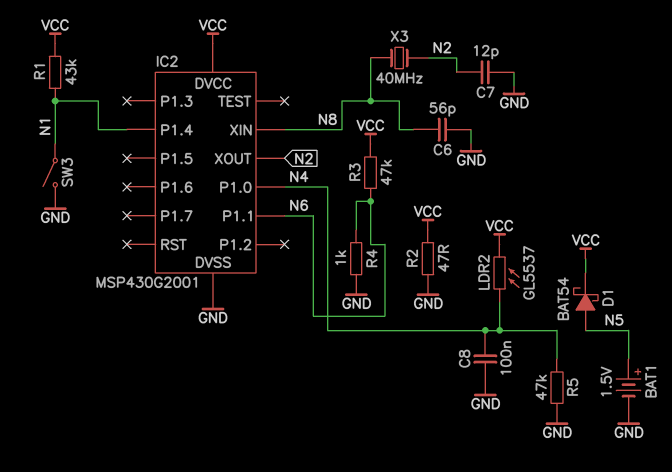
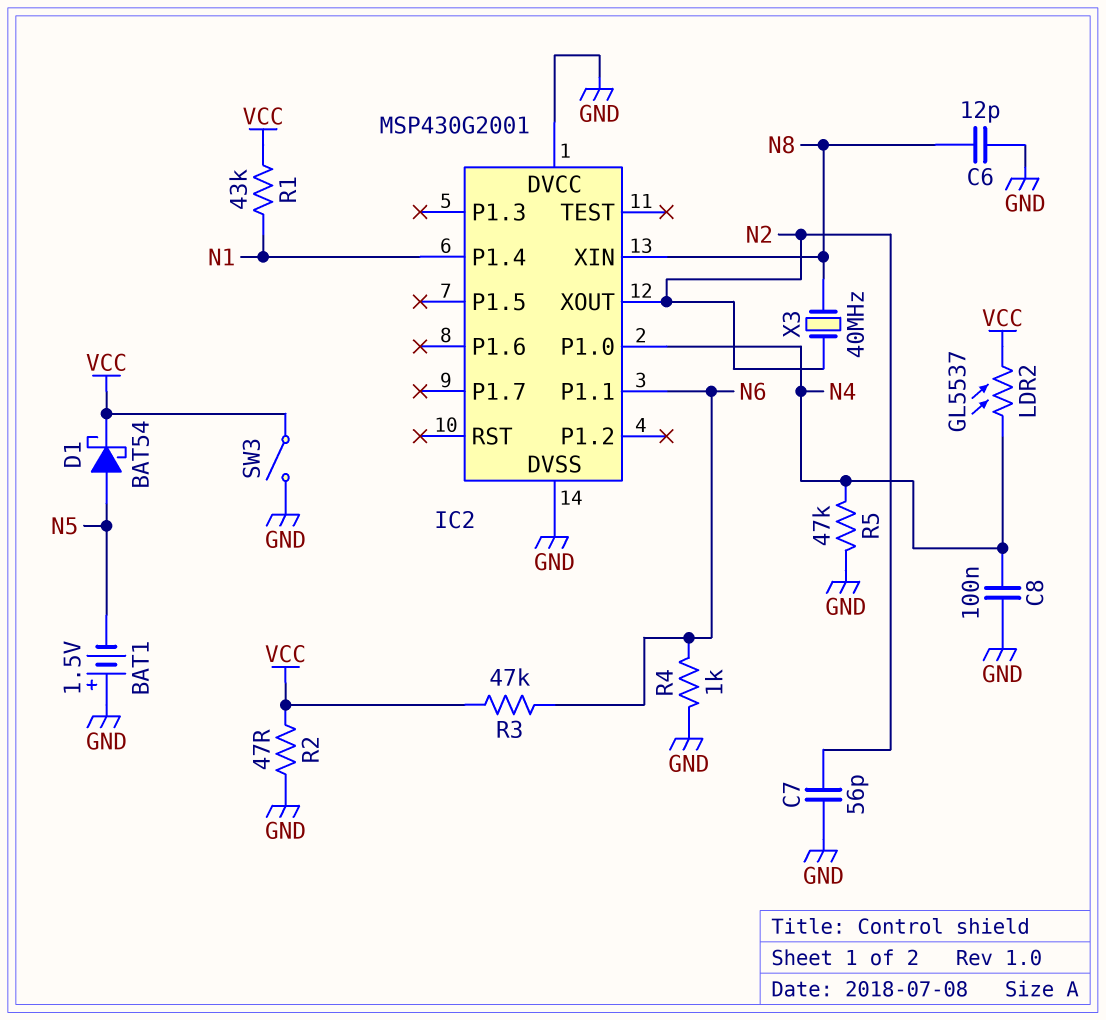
BAT1: 1.5V (plus N5, minus GND) -> 1.5V (plus GND, minus N5)
C6: 56pF (GND, N8) -> 12pF (GND, N8)
C7: 12pF (GND, N2) -> 56pF (GND, N2)
IC2 pin DVCC: VCC -> GND
SW3: switch (GND, N1) -> switch (GND, VCC)

